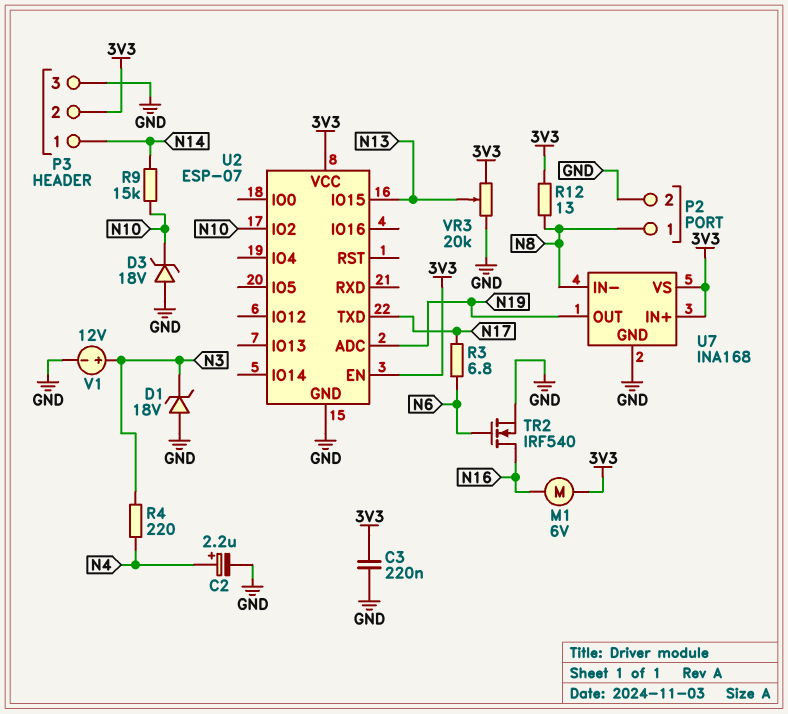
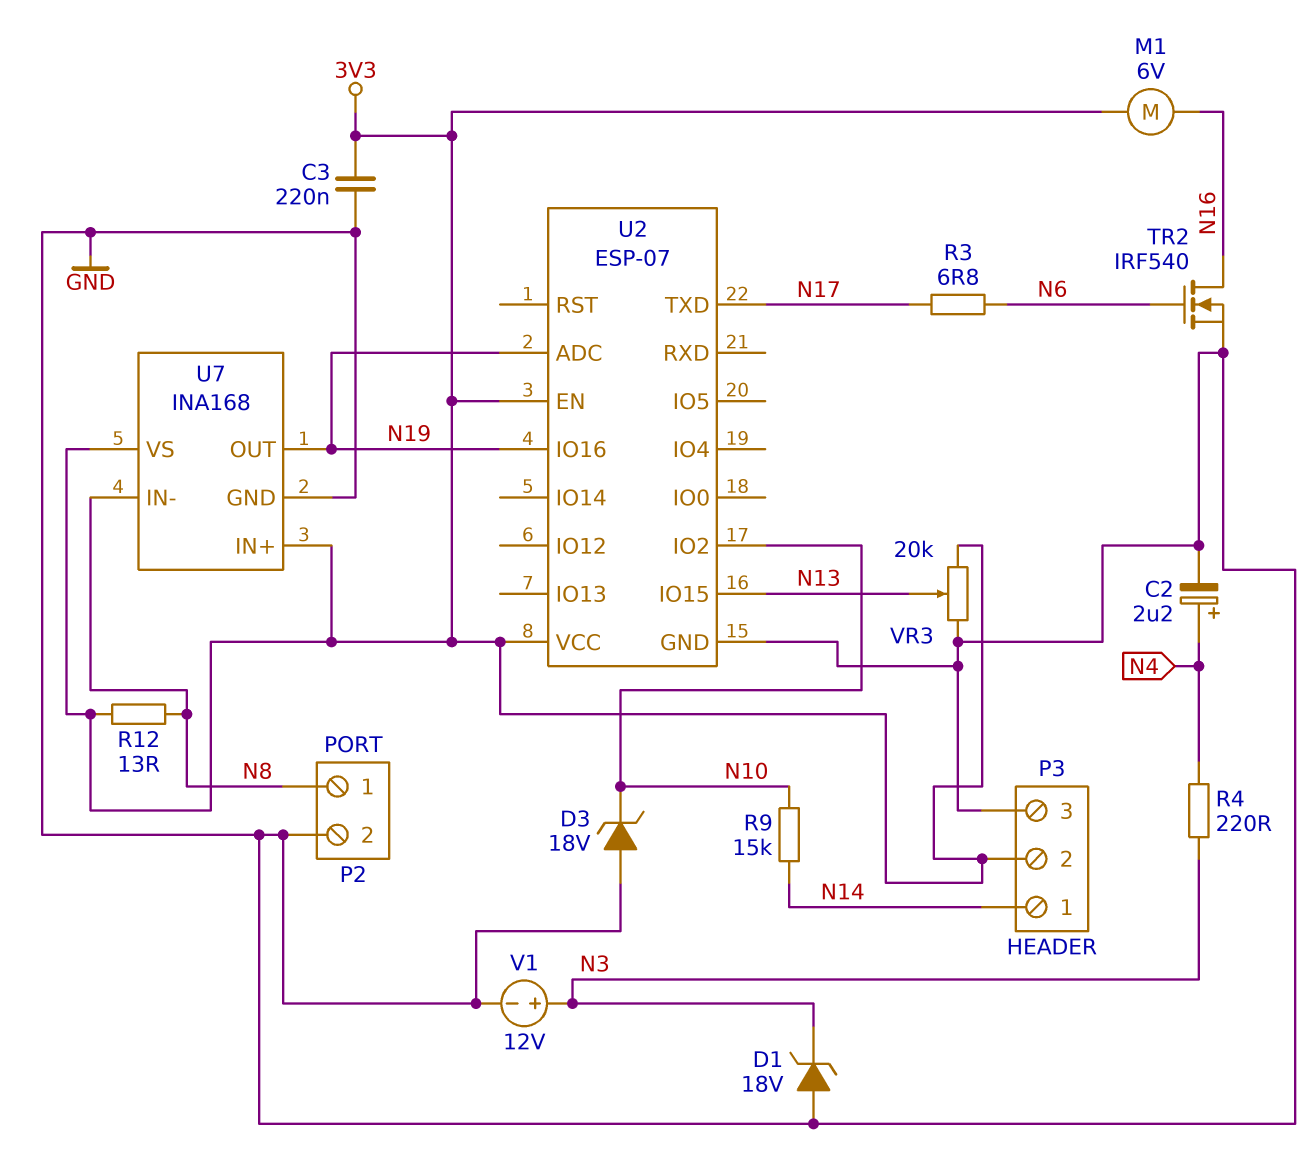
U2 pin IO16: none -> N19

